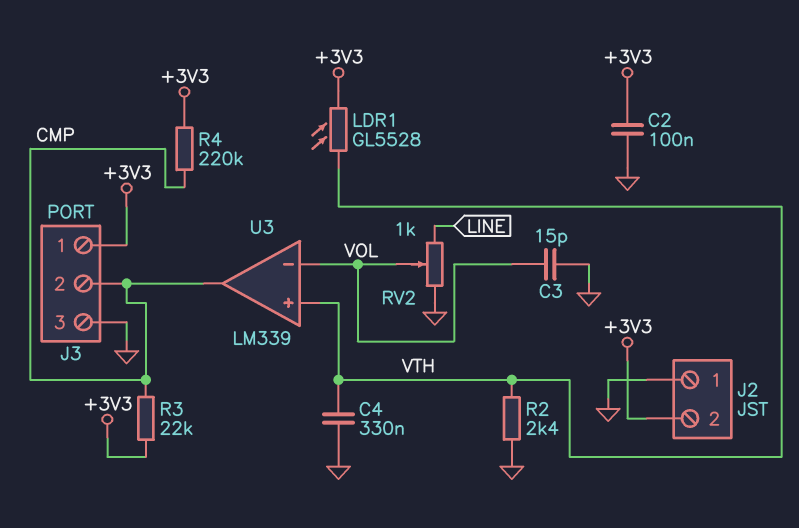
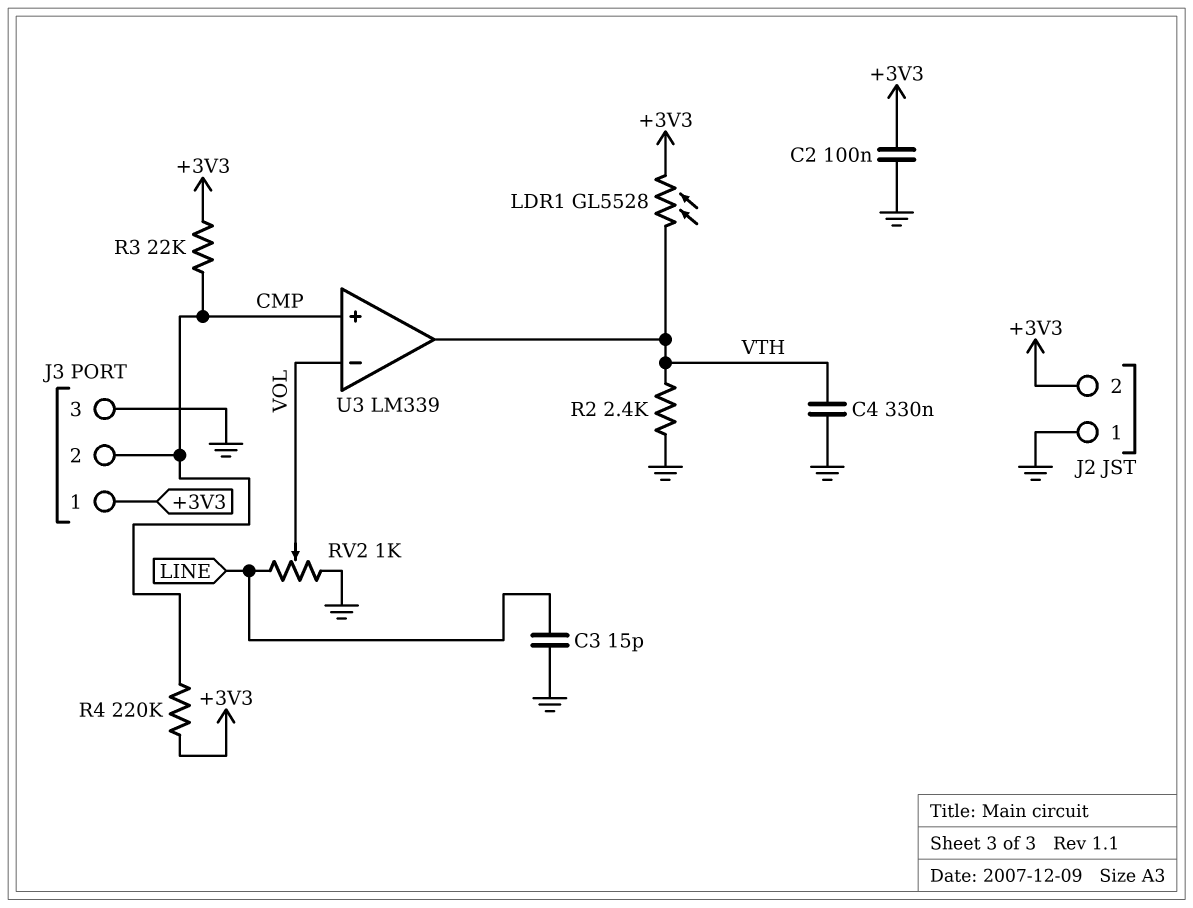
C3: 15pF (GND, VOL) -> 15pF (GND, LINE)
U3 pin in+: VTH -> CMP
U3 pin out: CMP -> VTH

